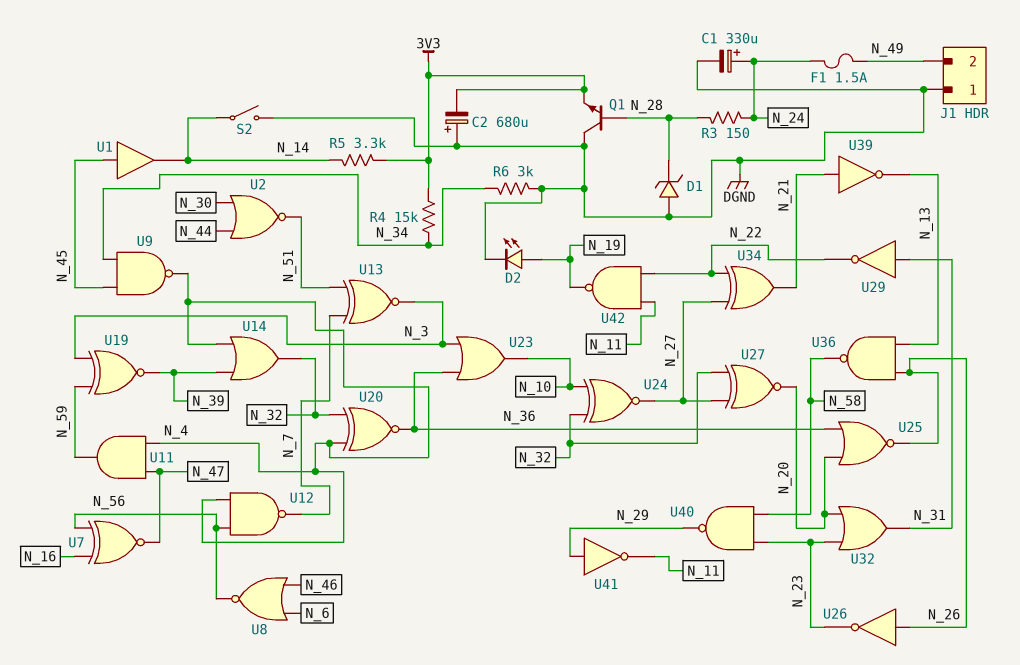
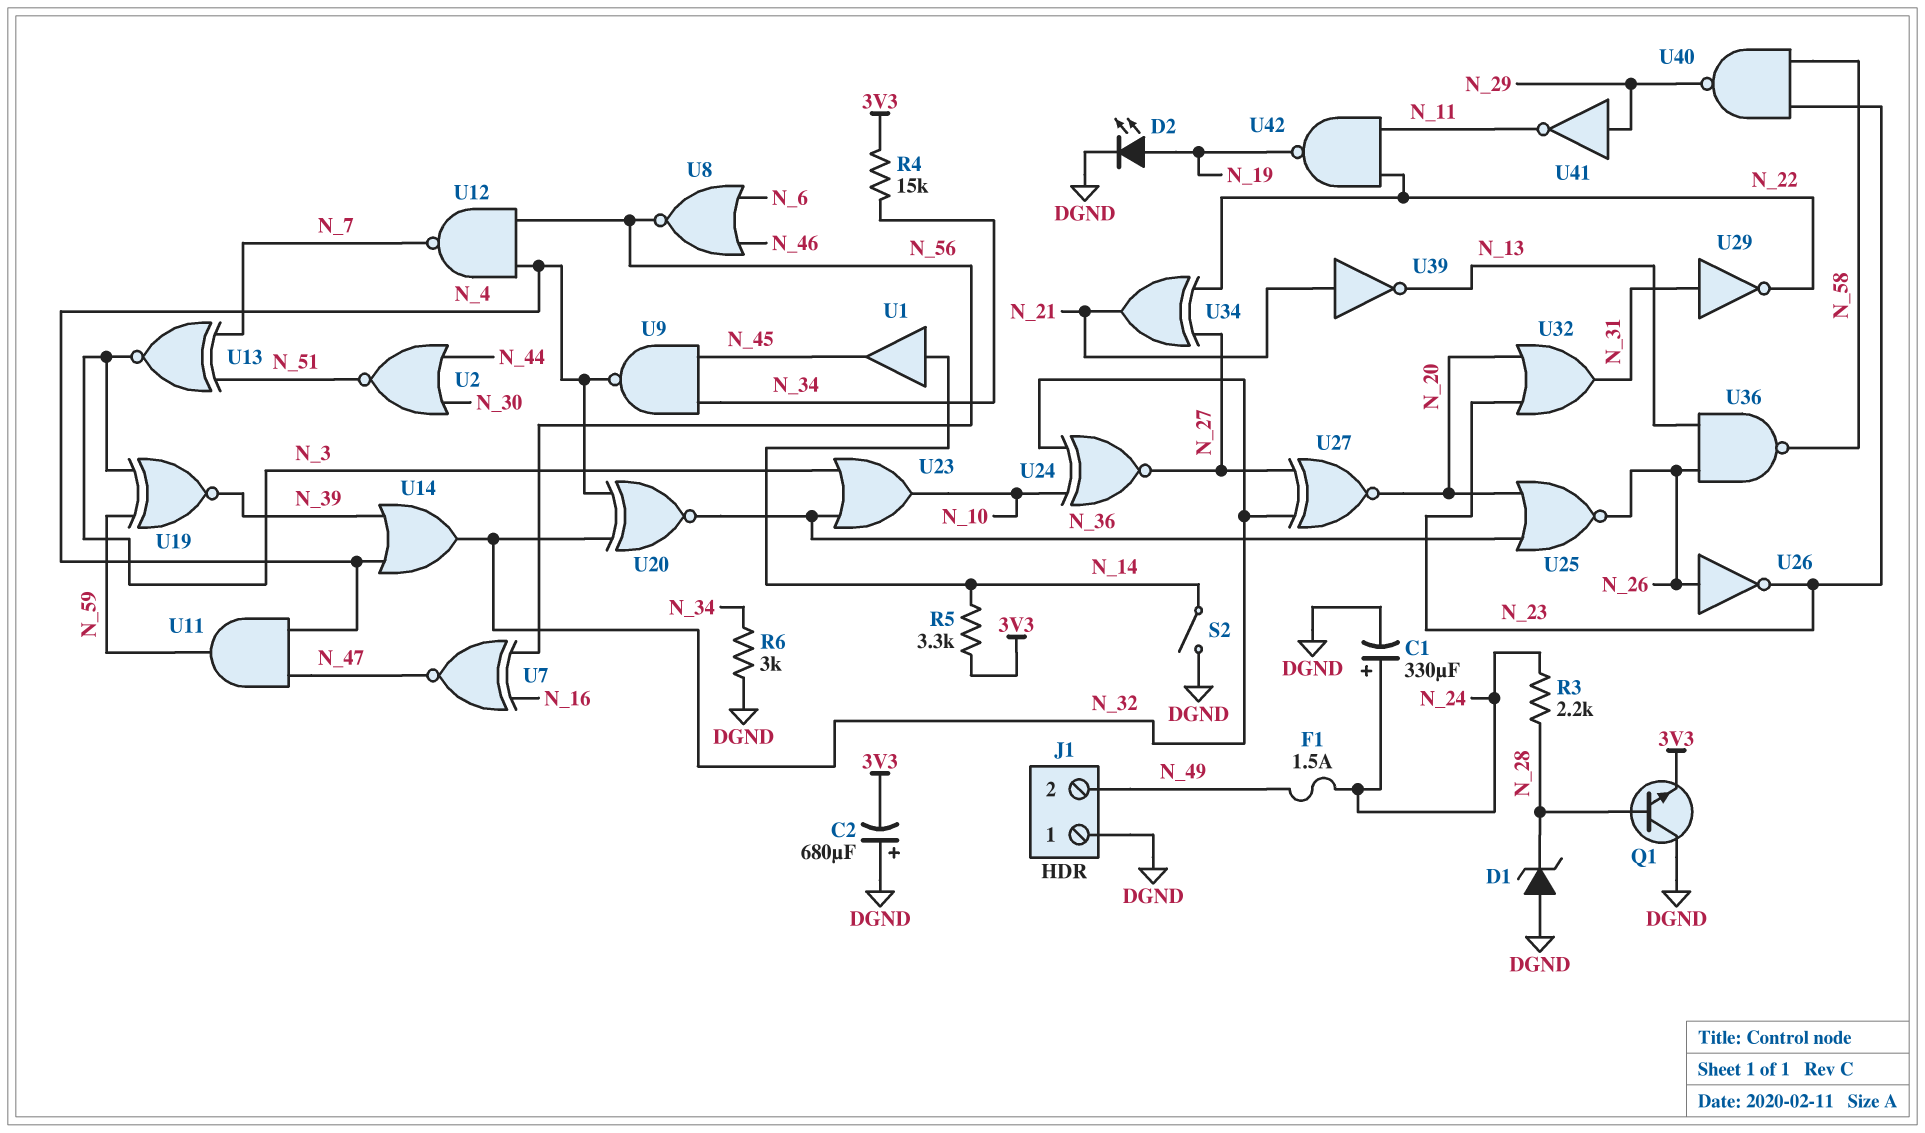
R3: 150 (N_24, N_28) -> 2.2k (N_24, N_28)
U1: buffer (in N_45, out N_14) -> buffer (in N_14, out N_45)

